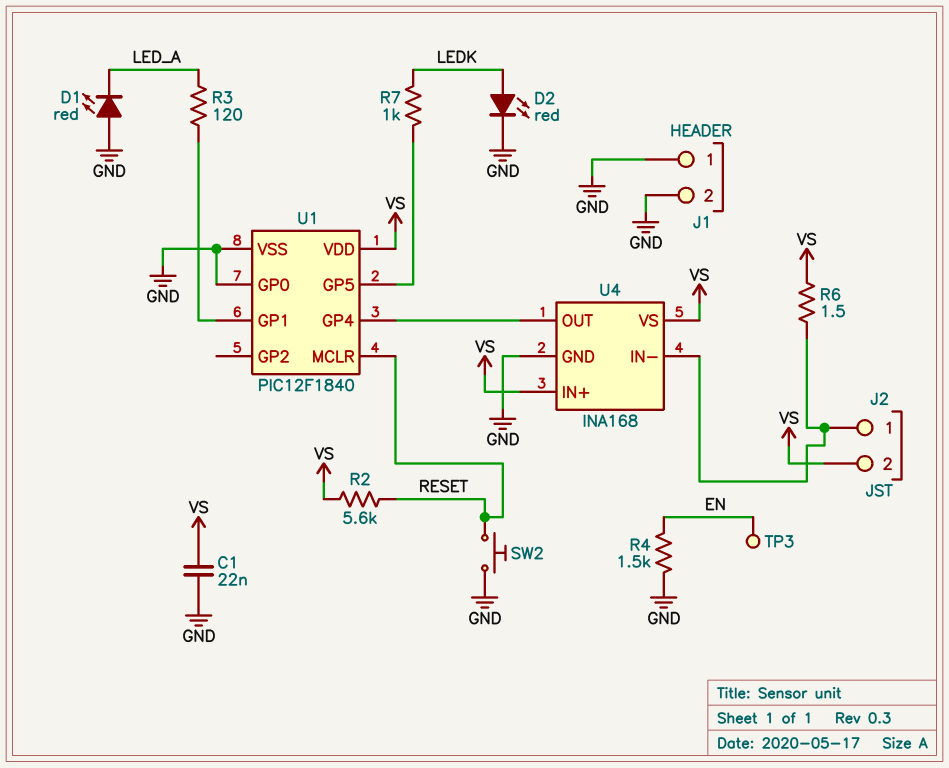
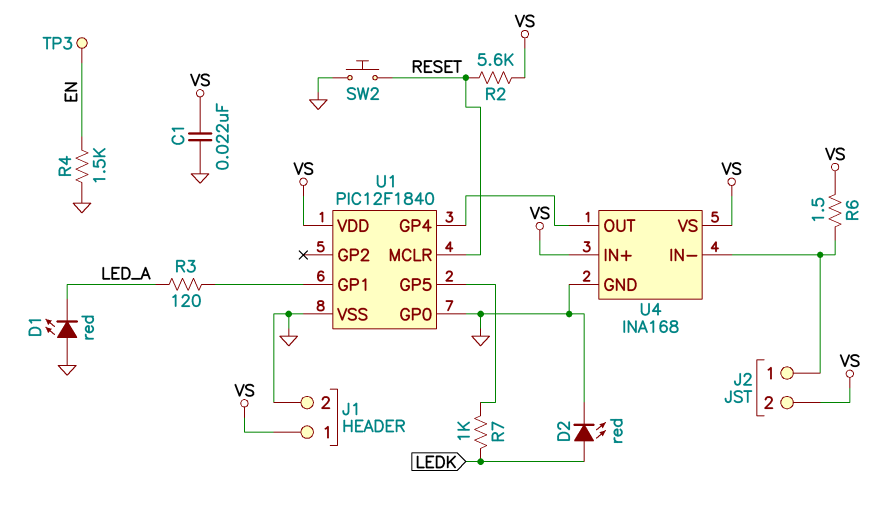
J1 pin 1: GND -> VS

